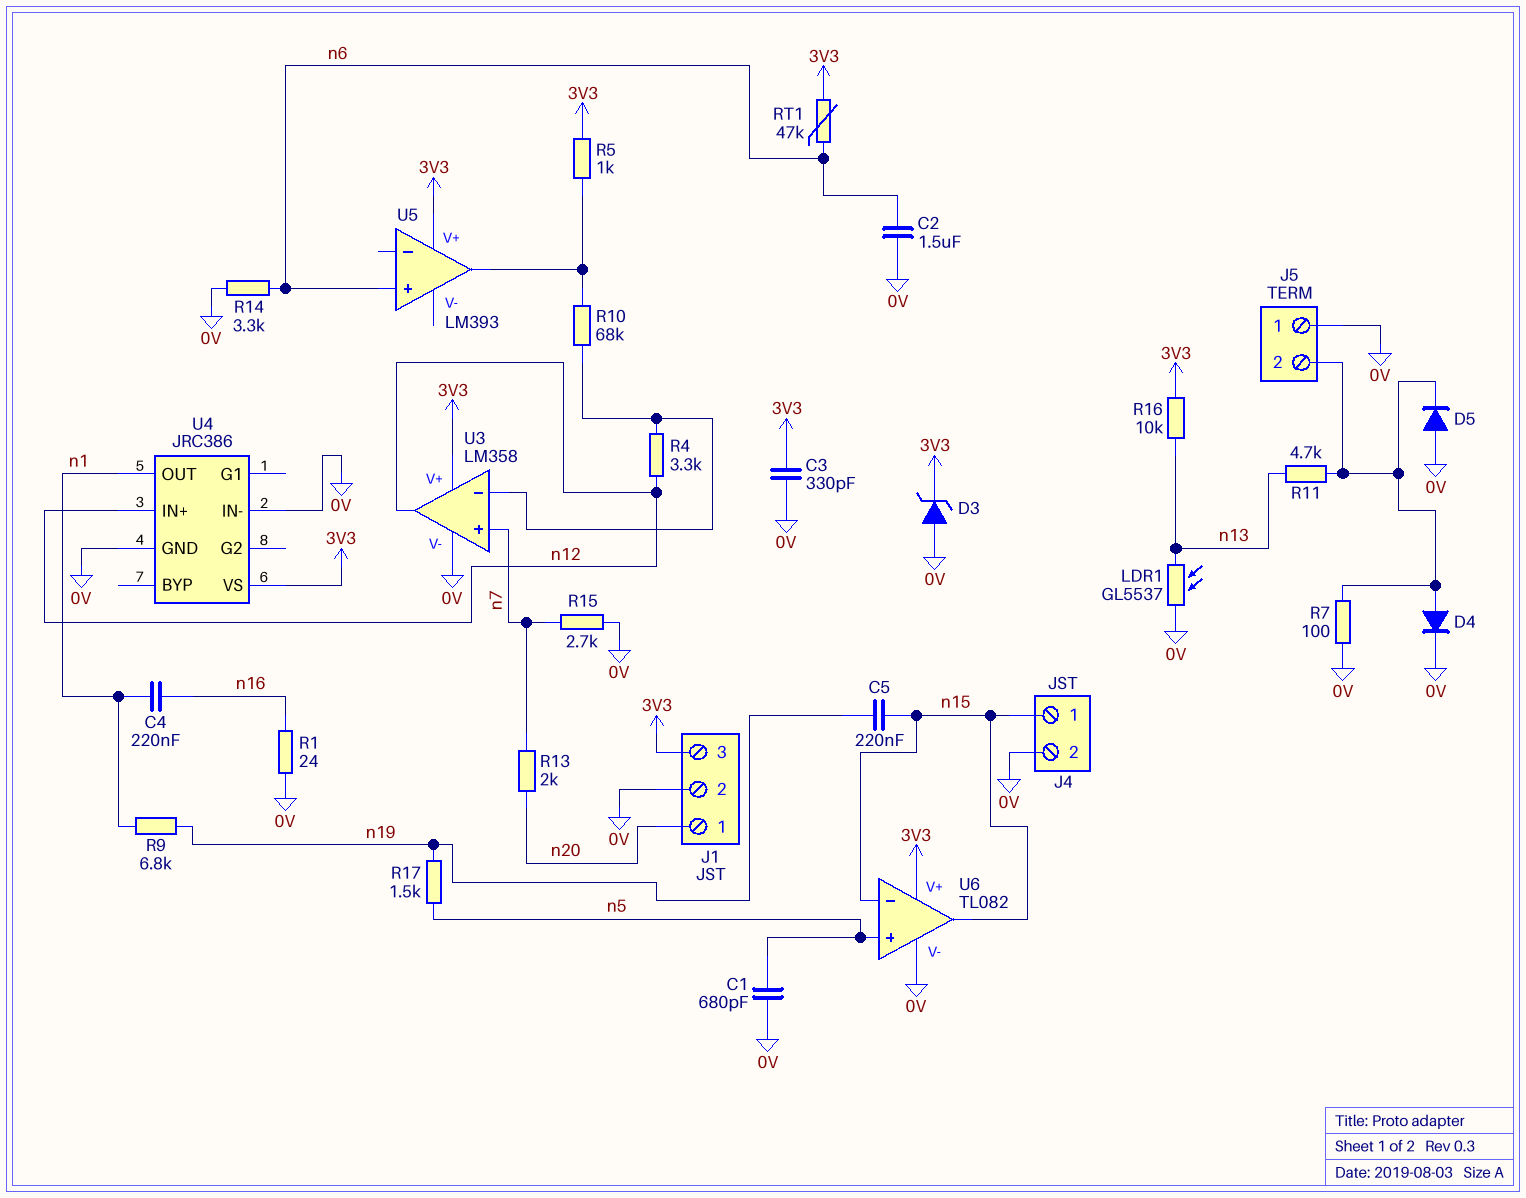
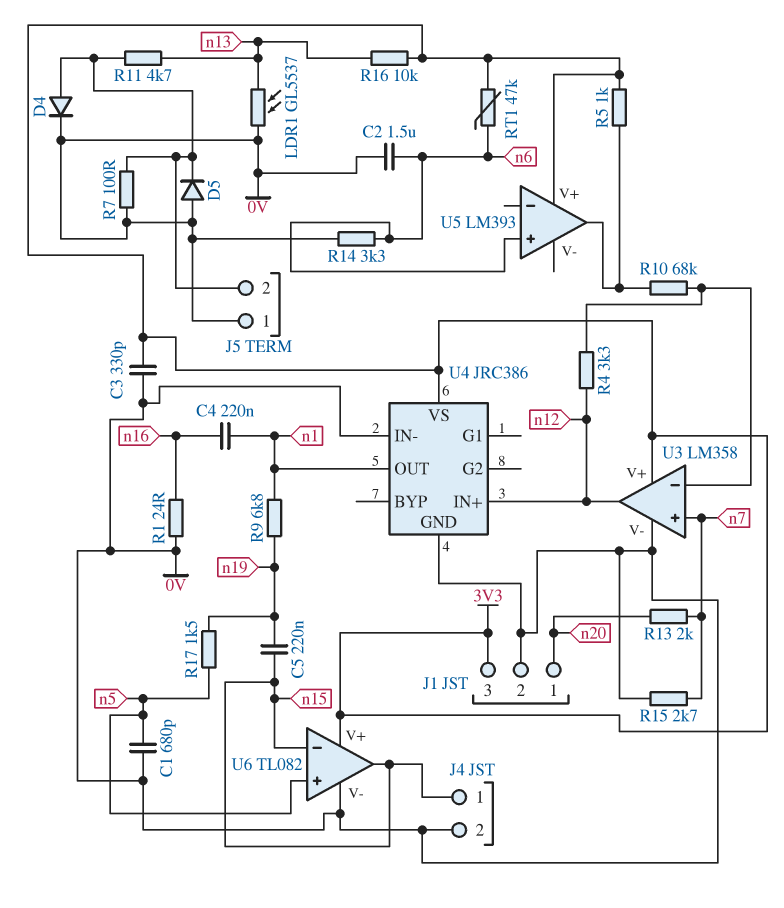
D3: zener (A 0V, K 3V3) -> none

